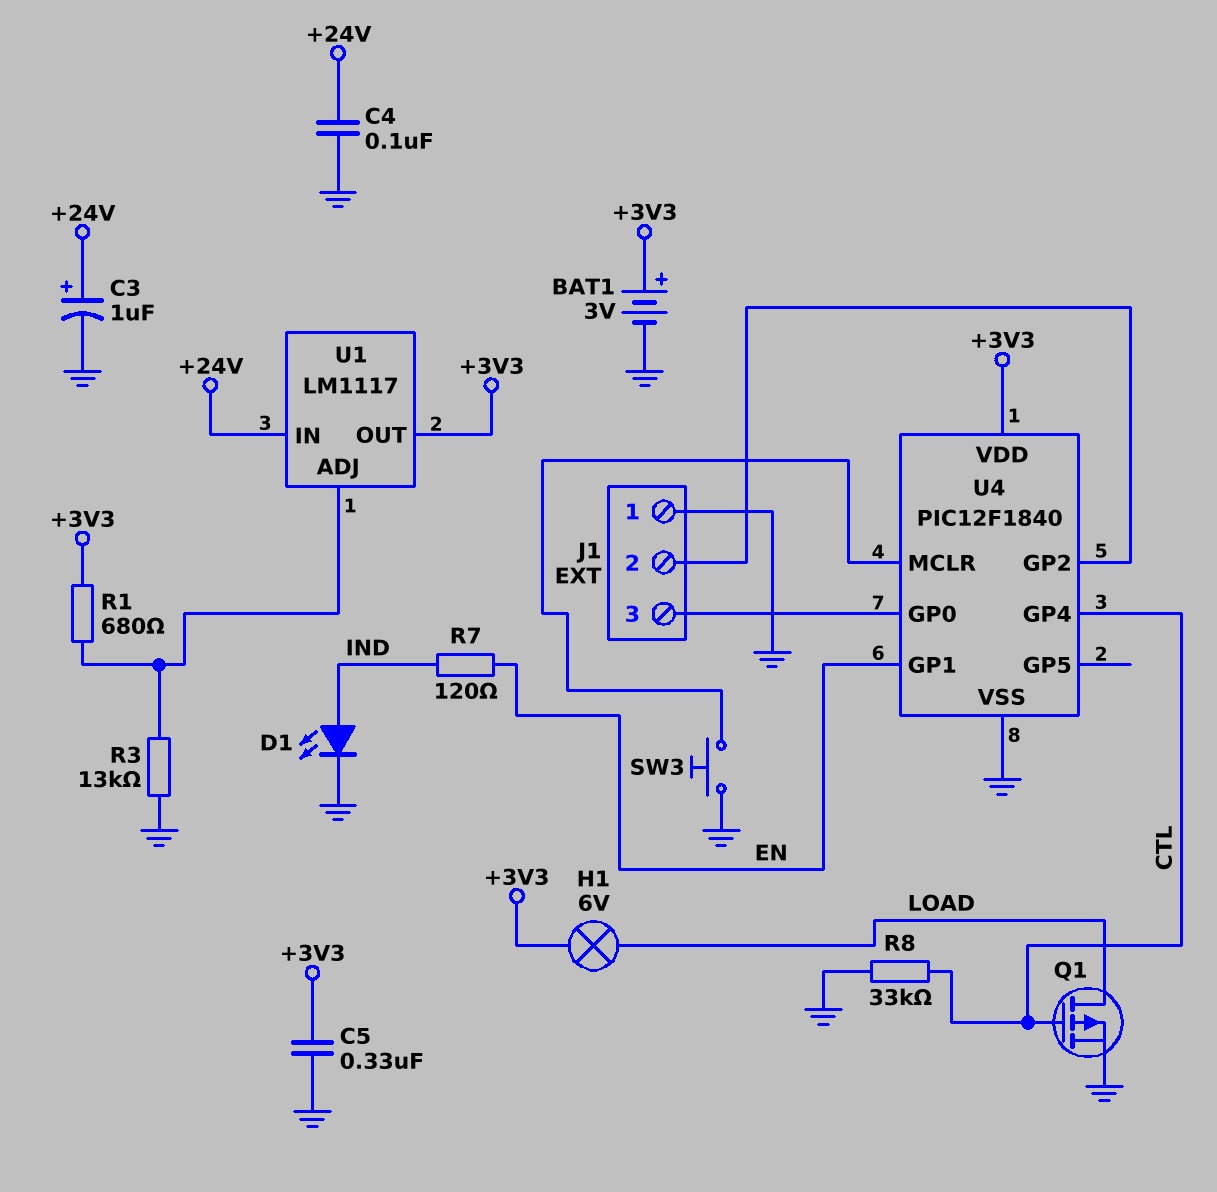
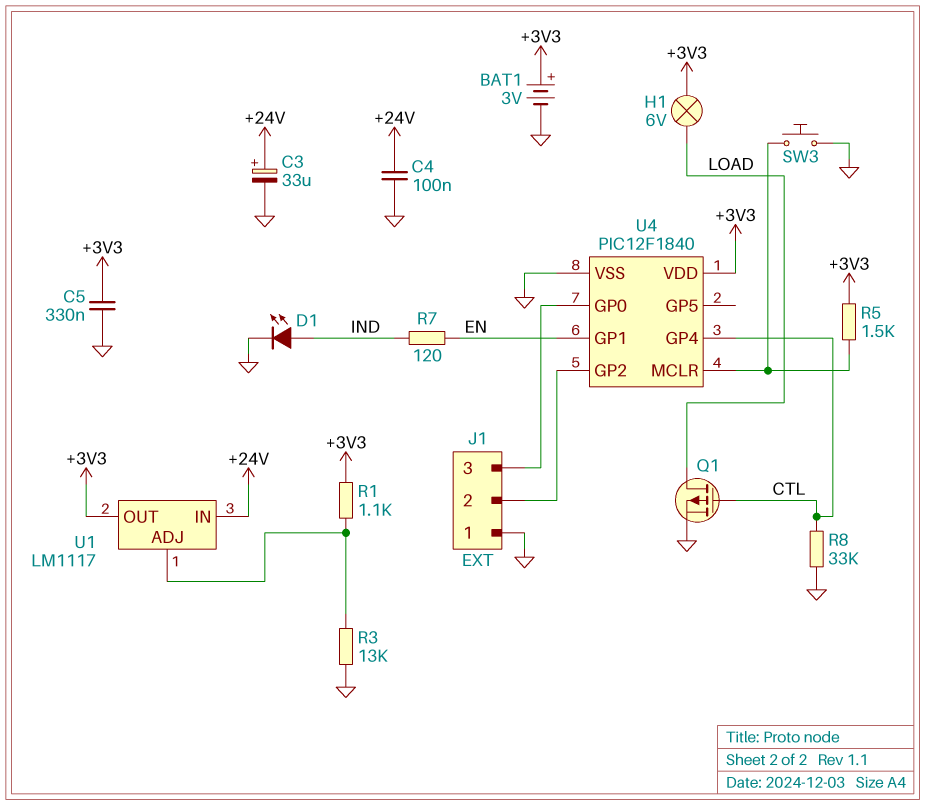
C3: 1uF (plus +24V, minus GND) -> 33uF (plus +24V, minus GND)
R1: 680 (+3V3, U1/ADJ) -> 1.1k (+3V3, U1/ADJ)
R5: none -> 1.5k (+3V3, U4/MCLR)

